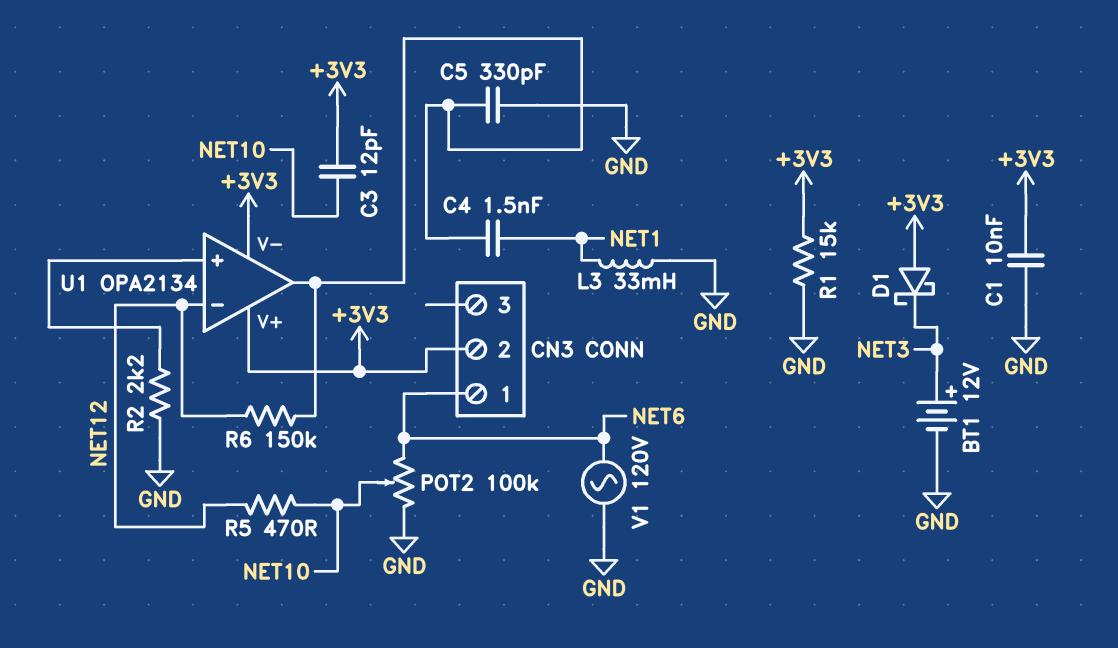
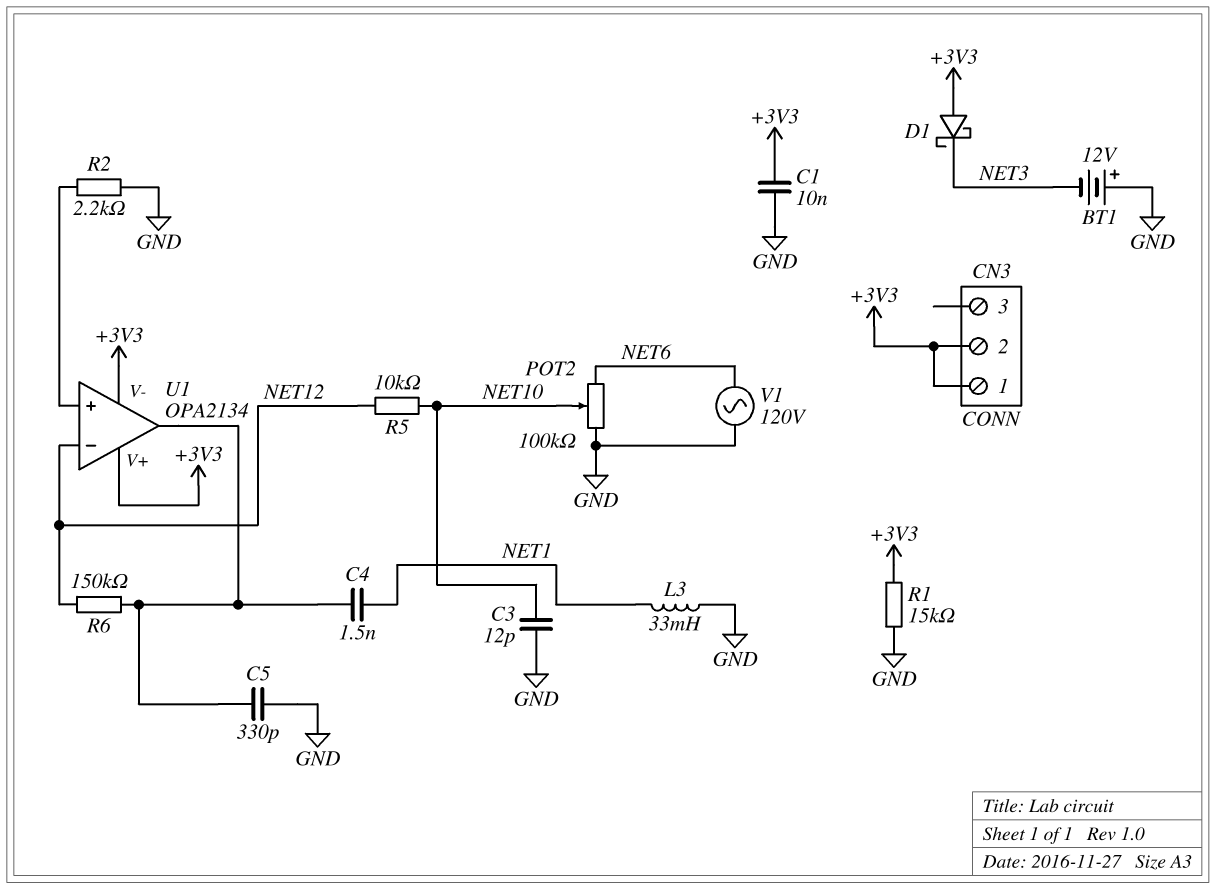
BT1: 12V (plus NET3, minus GND) -> 12V (plus GND, minus NET3)
C3: 12pF (+3V3, NET10) -> 12pF (GND, NET10)
CN3 pin 1: NET6 -> +3V3
R5: 470 (NET10, NET12) -> 10k (NET10, NET12)

